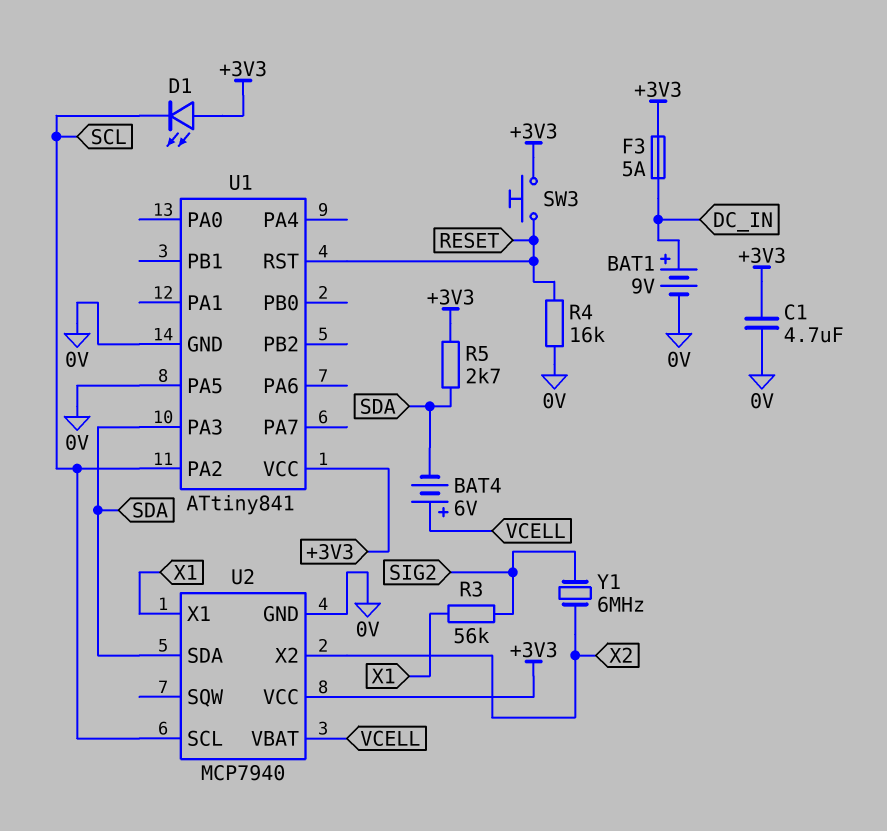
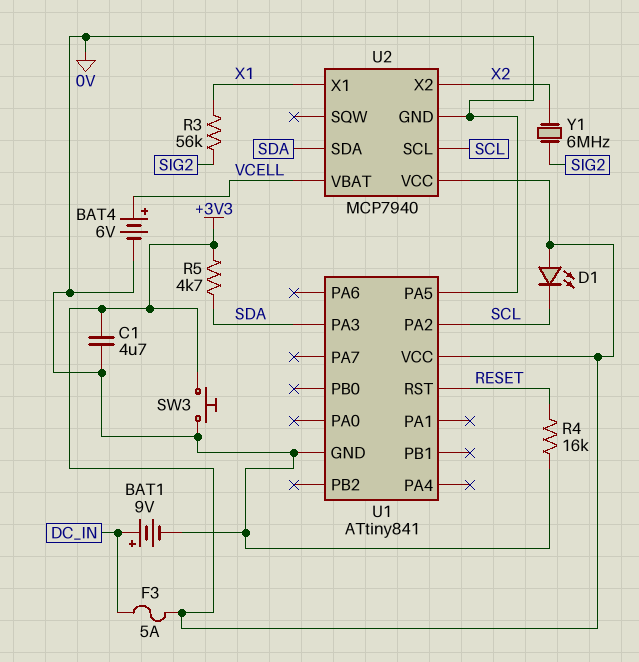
BAT4: 6V (plus VCELL, minus SDA) -> 6V (plus VCELL, minus 0V)
R5: 2.7k (+3V3, SDA) -> 4.7k (+3V3, SDA)
SW3: button (+3V3, RESET) -> button (+3V3, 0V)

